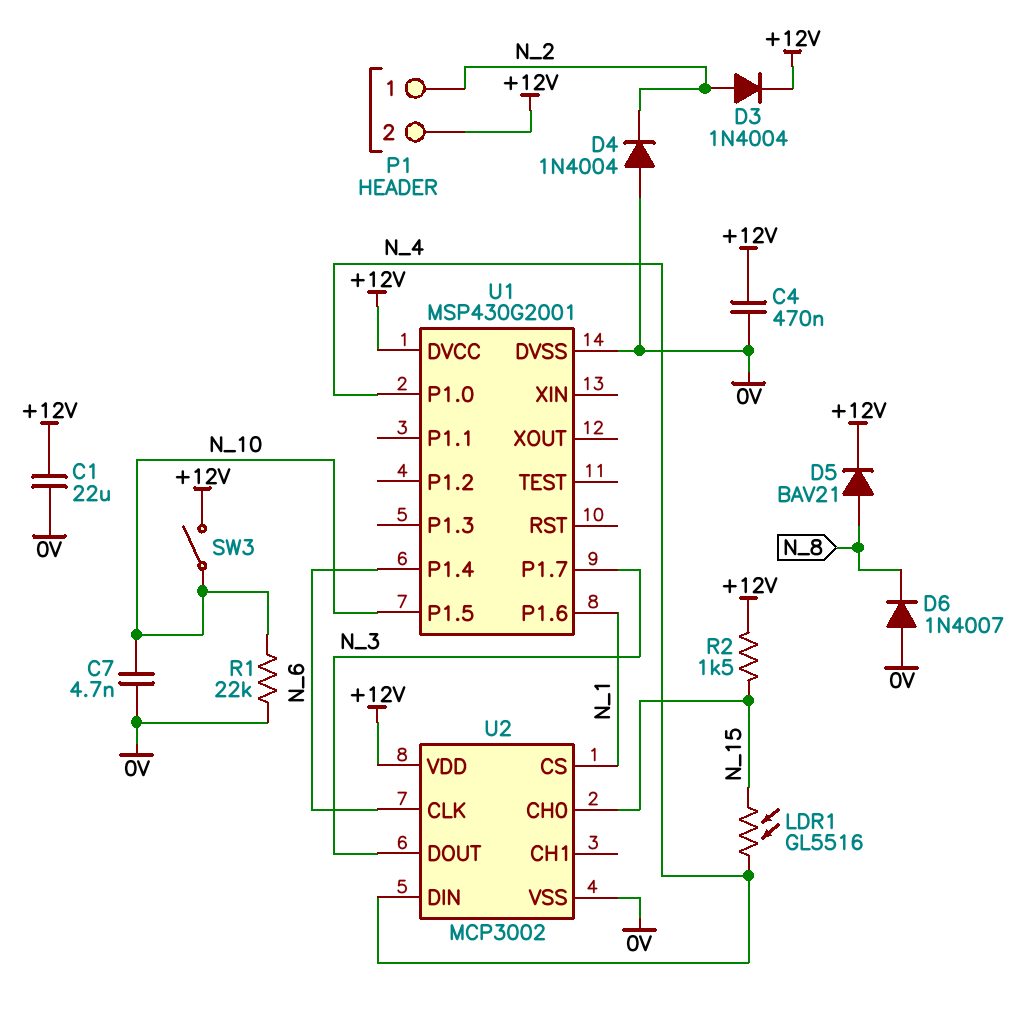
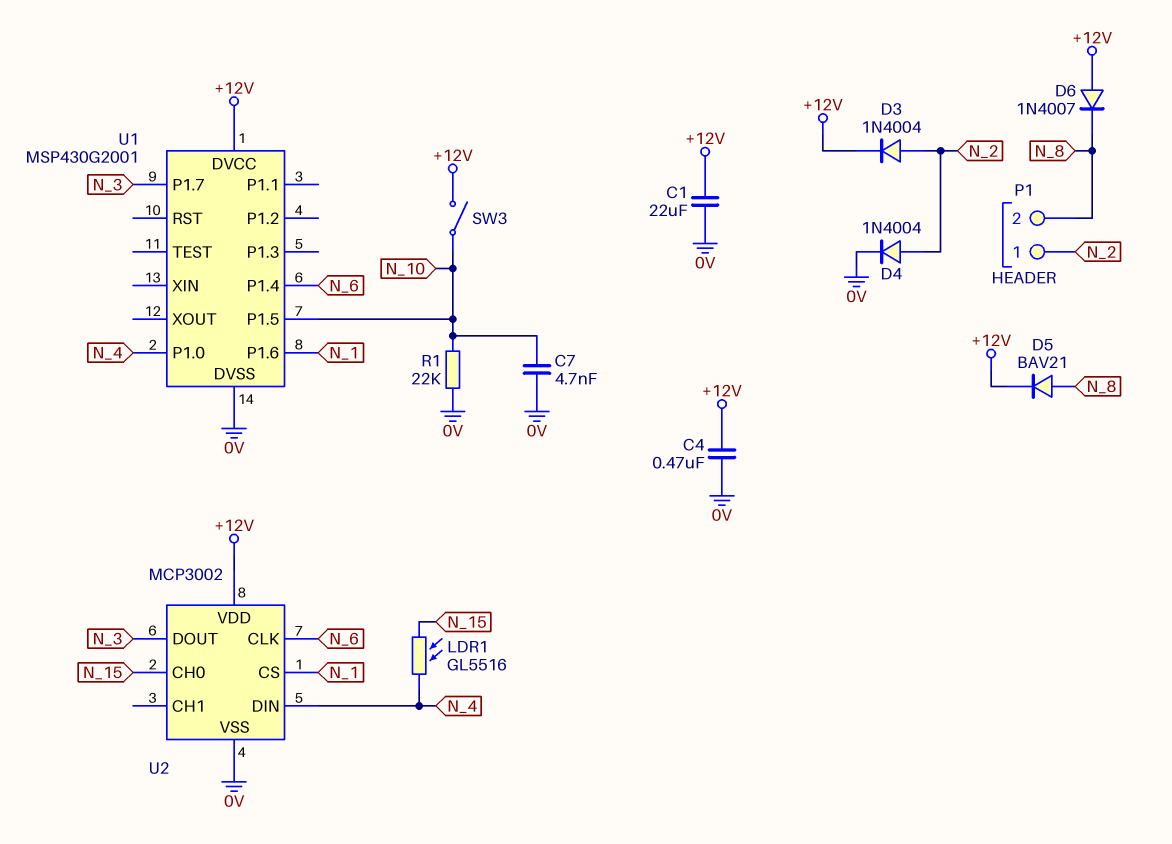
D4: diode 1N4004 (A 0V, K N_2) -> diode 1N4004 (A N_2, K 0V)
D6: diode 1N4007 (A 0V, K N_8) -> diode 1N4007 (A +12V, K N_8)
P1 pin 2: +12V -> N_8
R2: 1.5k (+12V, N_15) -> none

